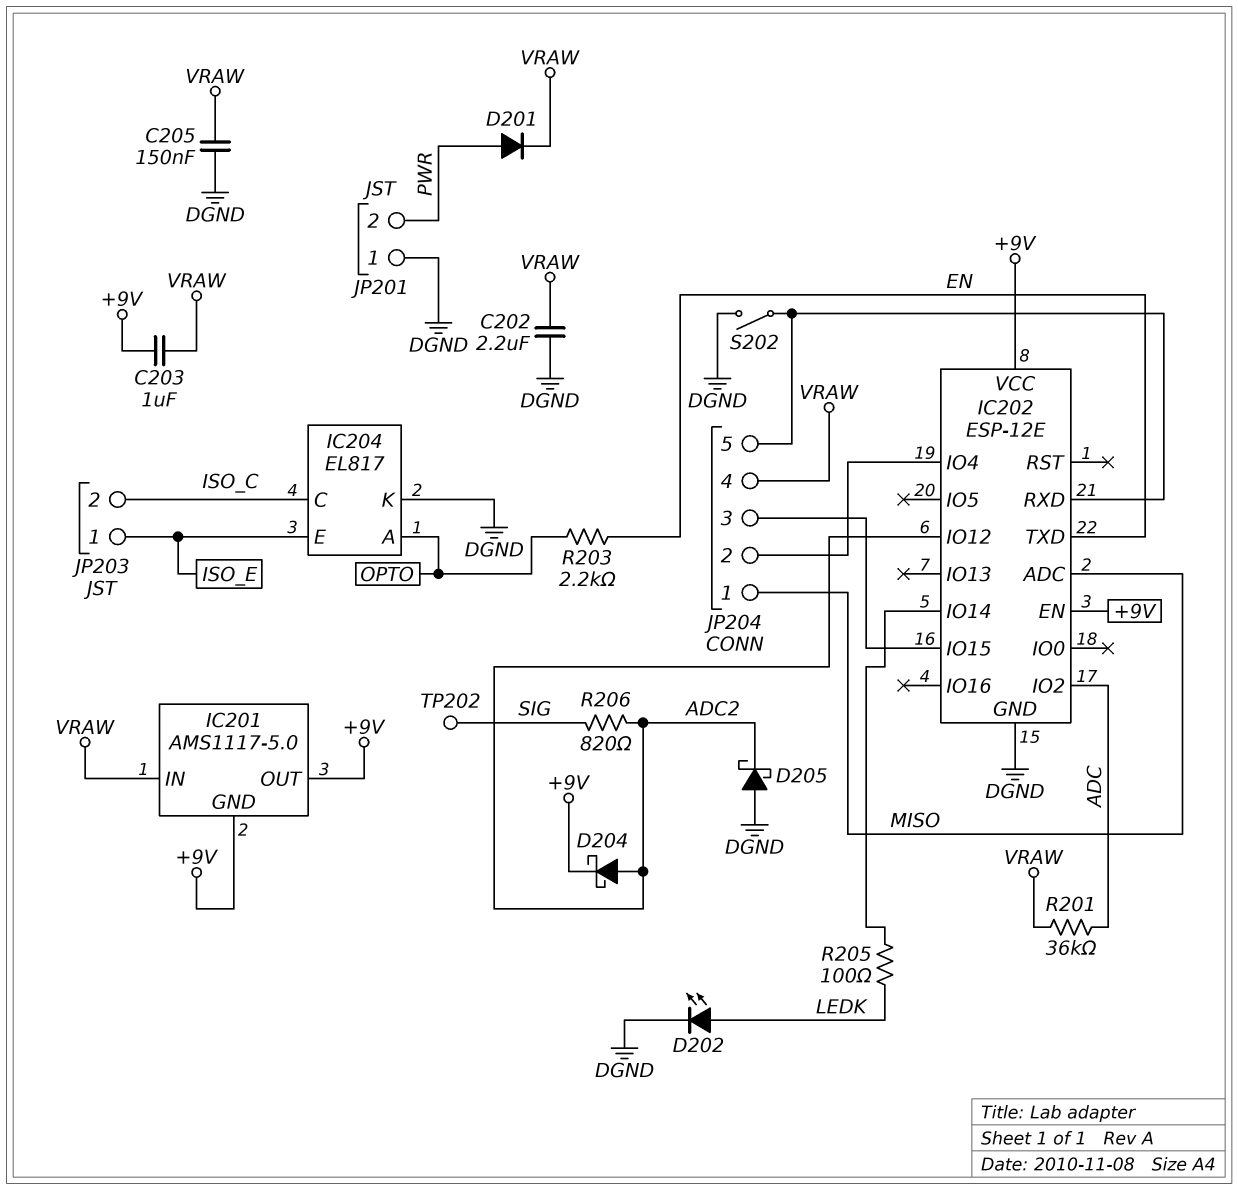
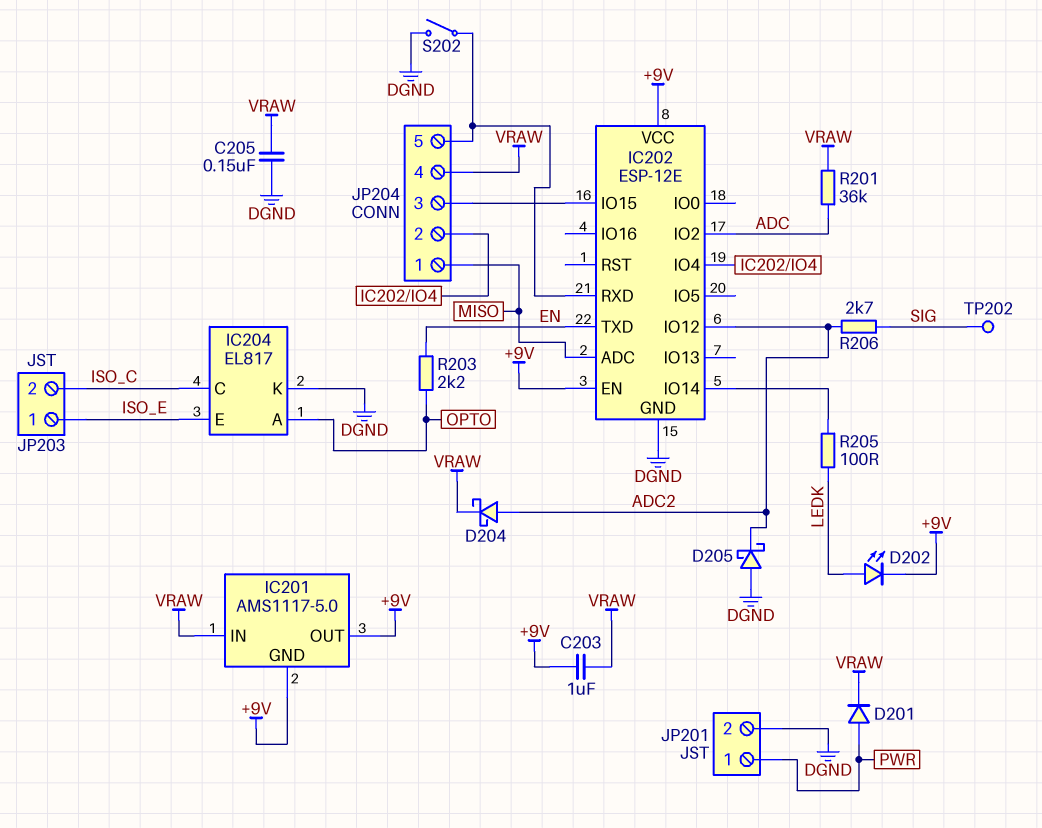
C202: 2.2uF (DGND, VRAW) -> none
D202: LED (A LEDK, K DGND) -> LED (A LEDK, K +9V)
D204: schottky (A ADC2, K +9V) -> schottky (A ADC2, K VRAW)
JP201 pin 1: DGND -> PWR
JP201 pin 2: PWR -> DGND
R206: 820 (ADC2, SIG) -> 2.7k (ADC2, SIG)

